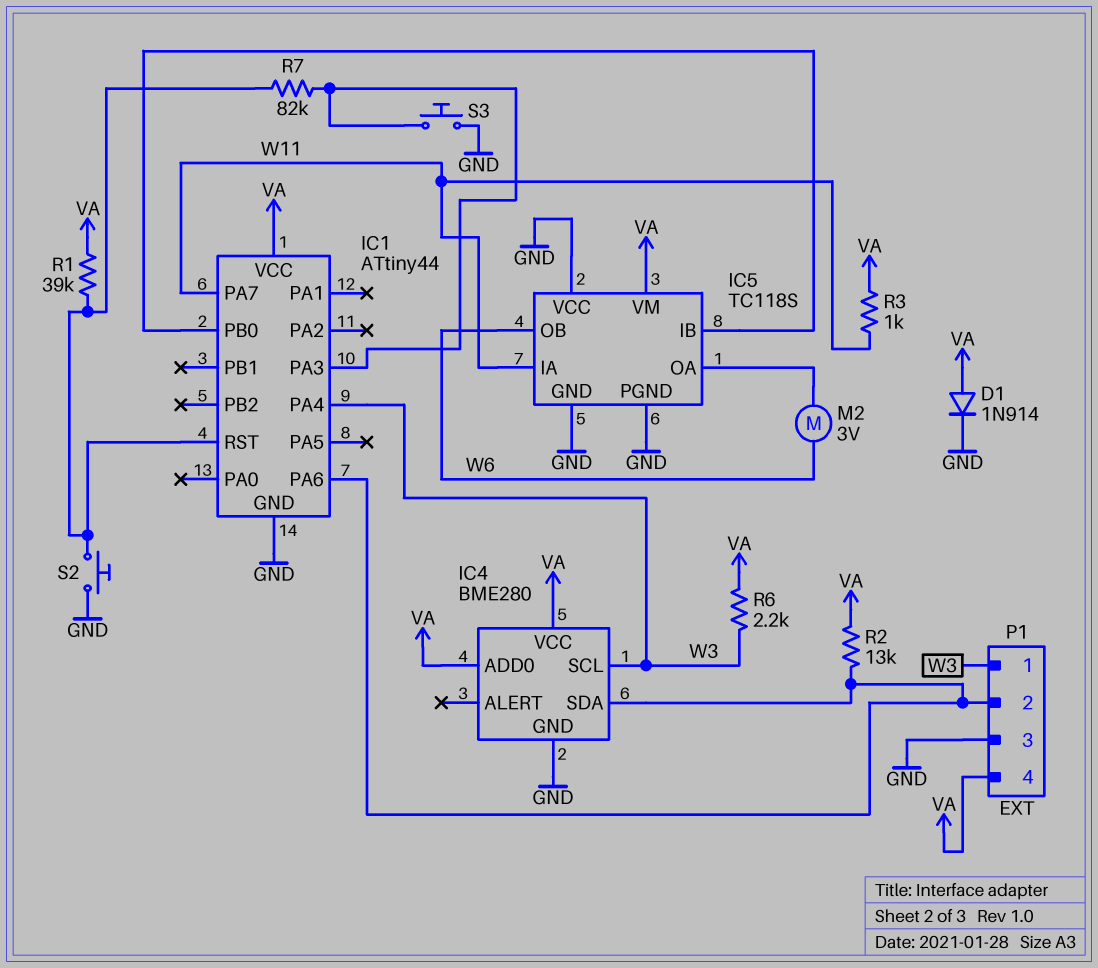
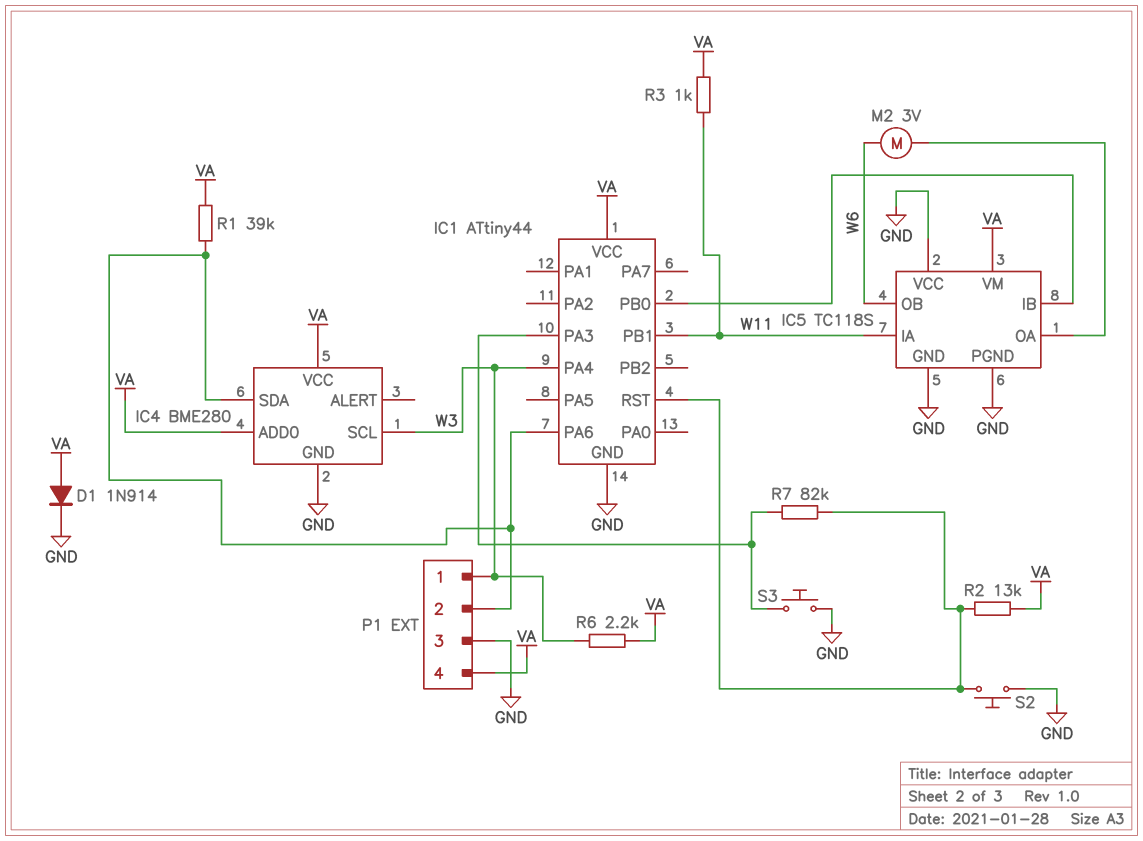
IC1 pin PA7: W11 -> none
IC1 pin PB1: none -> W11
R1: 39k (IC1/RST, VA) -> 39k (IC1/PA6, VA)
R2: 13k (IC1/PA6, VA) -> 13k (IC1/RST, VA)

